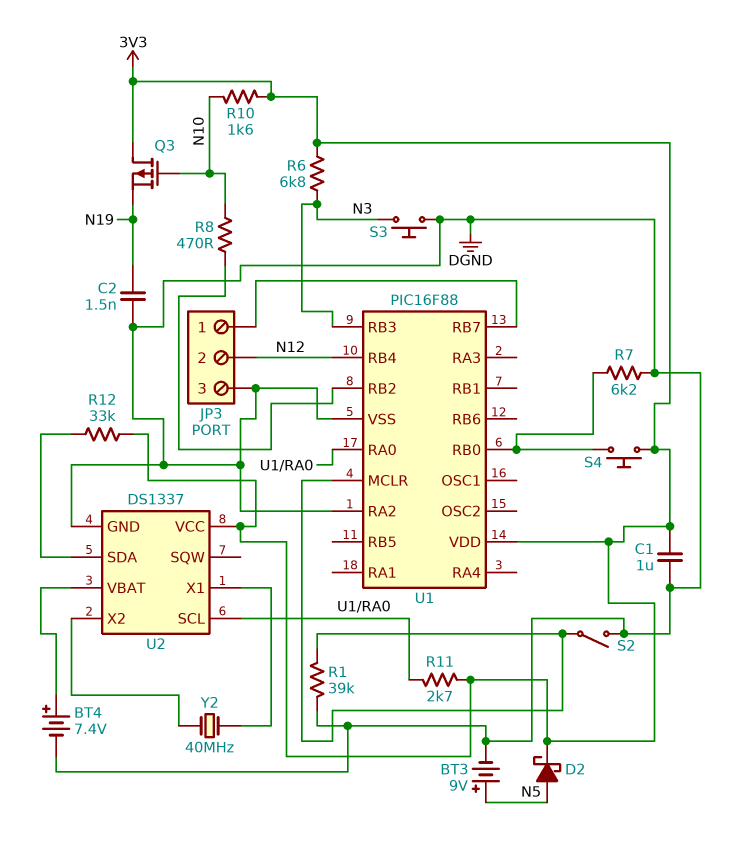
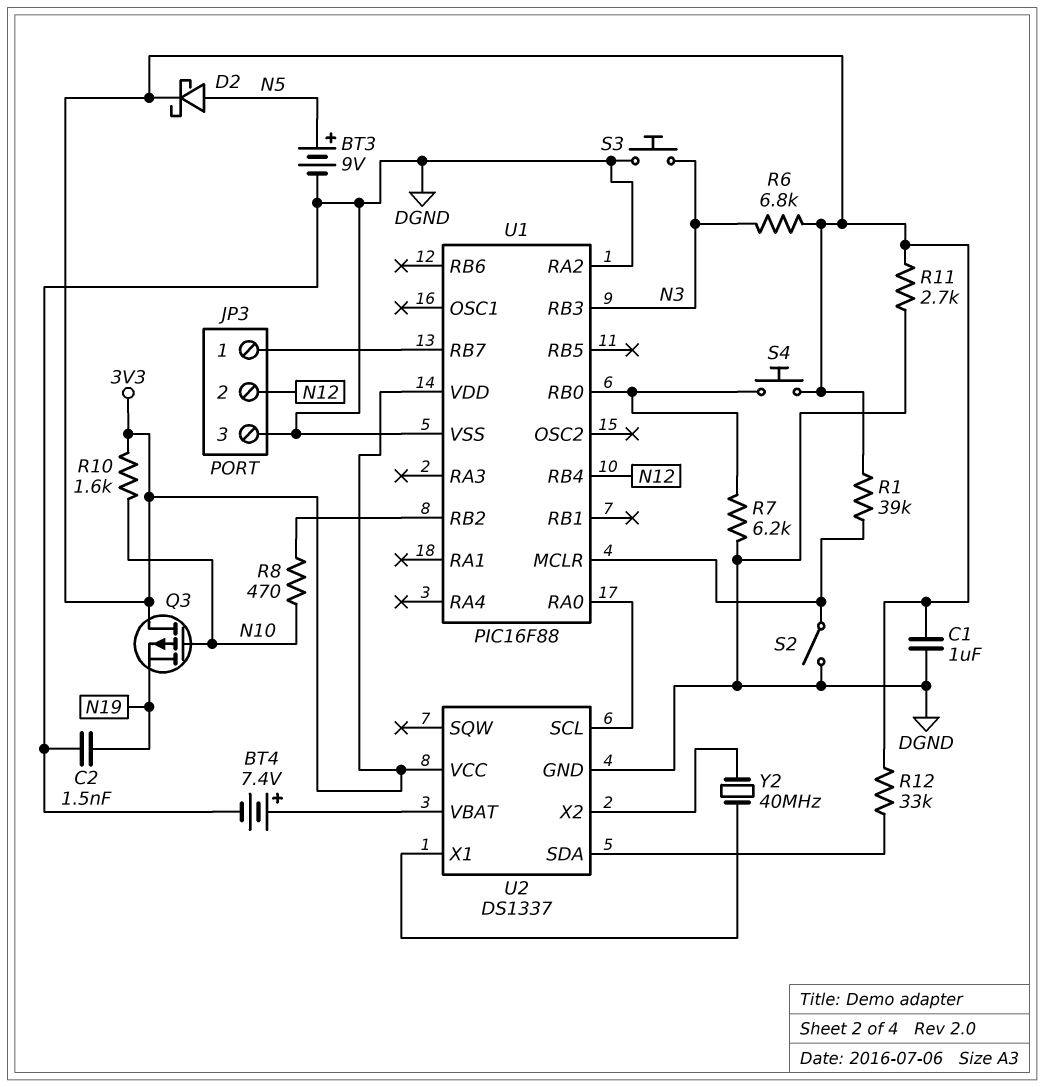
R1: 39k (DGND, U1/MCLR) -> 39k (3V3, U1/MCLR)
R11: 2.7k (3V3, U1/RA0) -> 2.7k (3V3, DGND)

